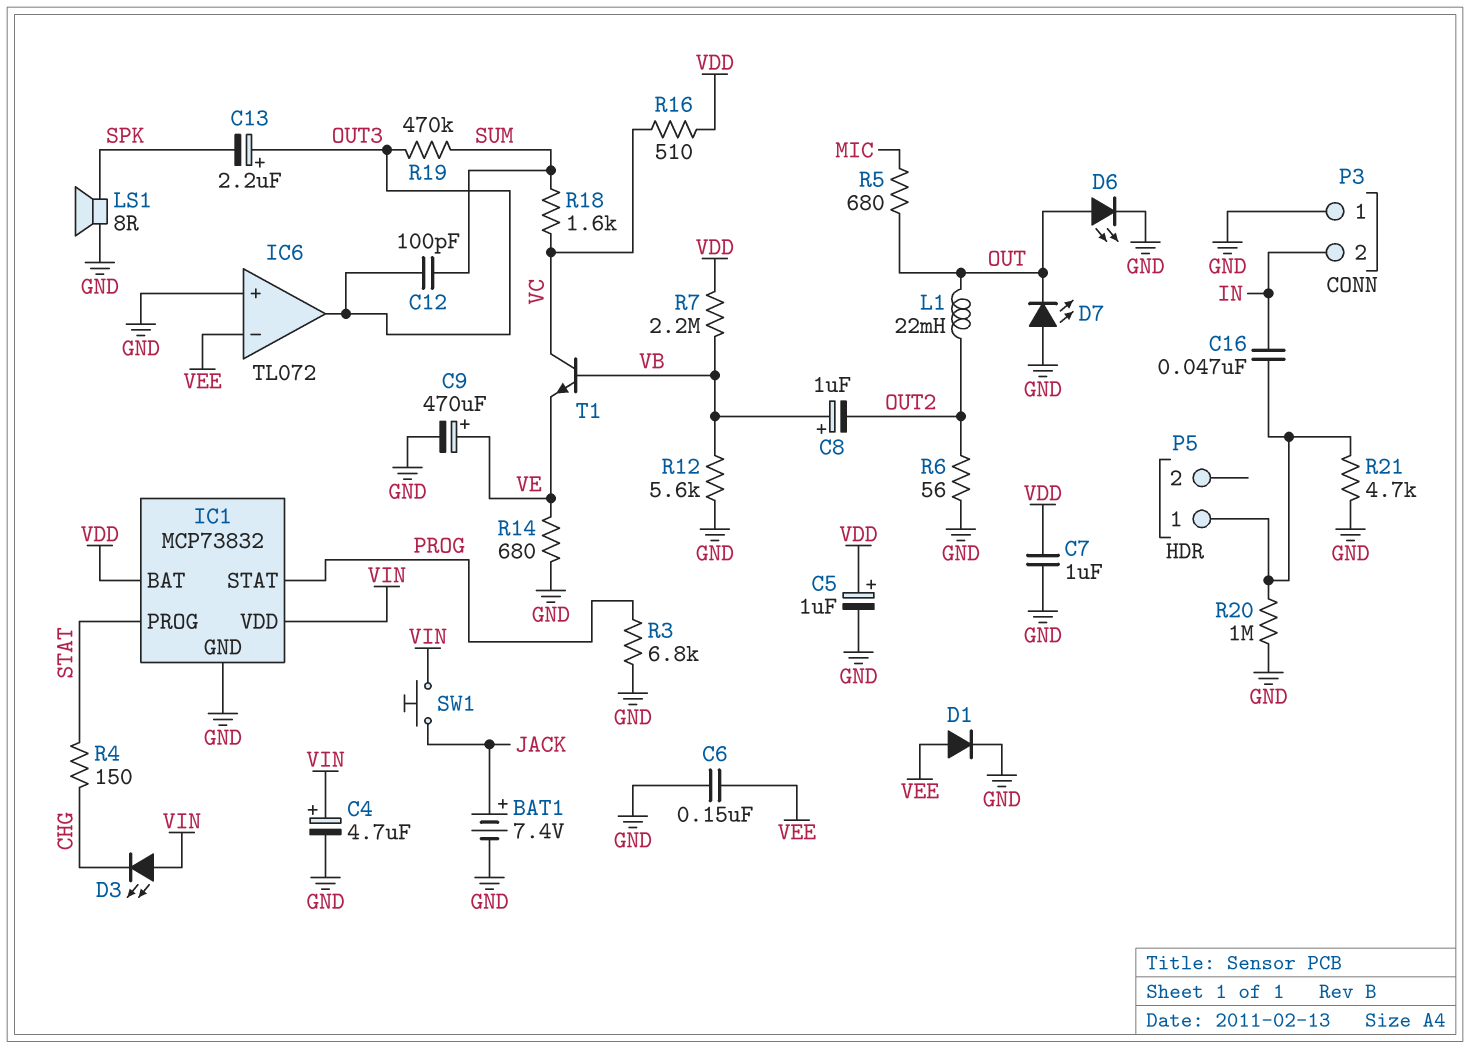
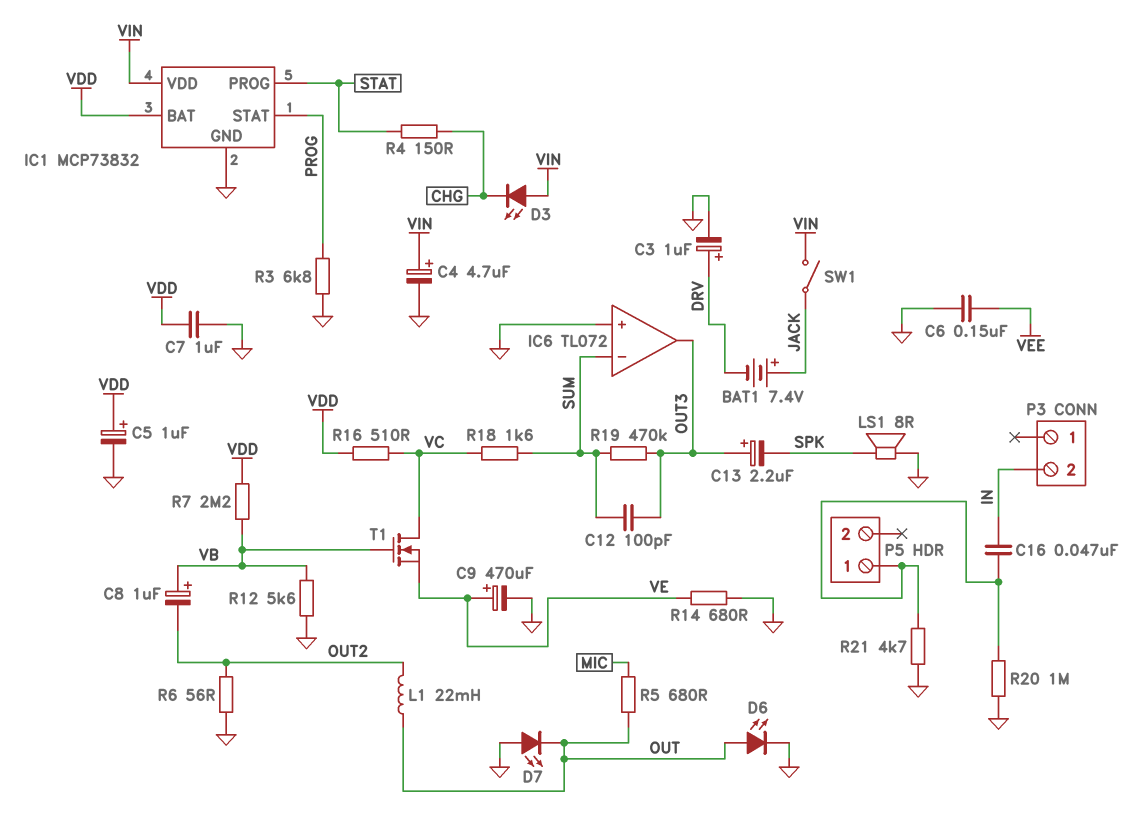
BAT1: 7.4V (plus JACK, minus GND) -> 7.4V (plus JACK, minus DRV)
C3: none -> 1uF (plus DRV, minus GND)
D1: diode (A VEE, K GND) -> none
IC6 pin in-: VEE -> SUM
P3 pin 1: GND -> none
SW1: button (JACK, VIN) -> switch (JACK, VIN)
T1: NPN (B VB, C VC, E VE) -> NMOS (G VB, D VC, S VE)

